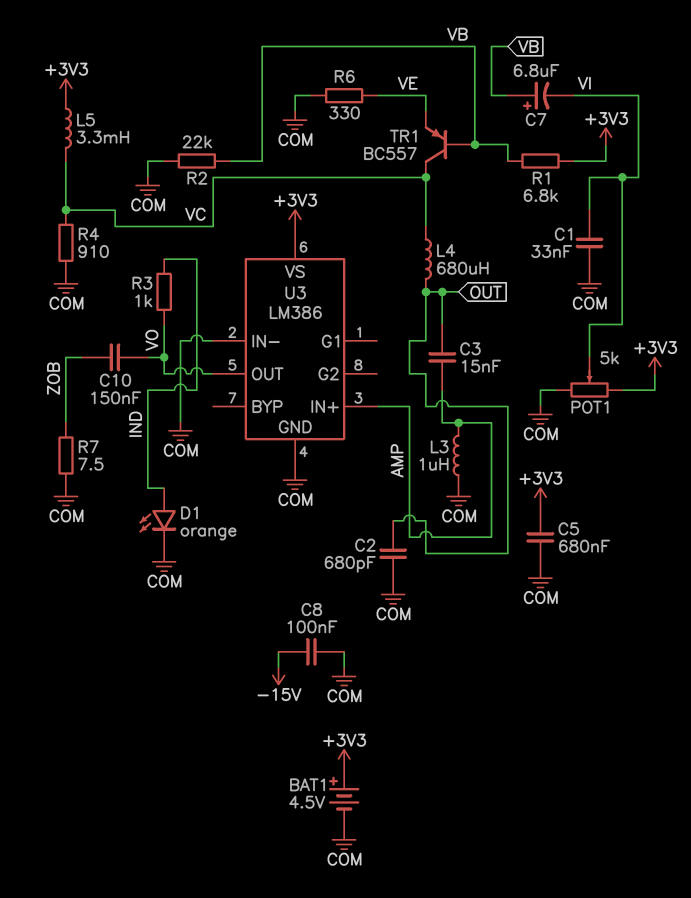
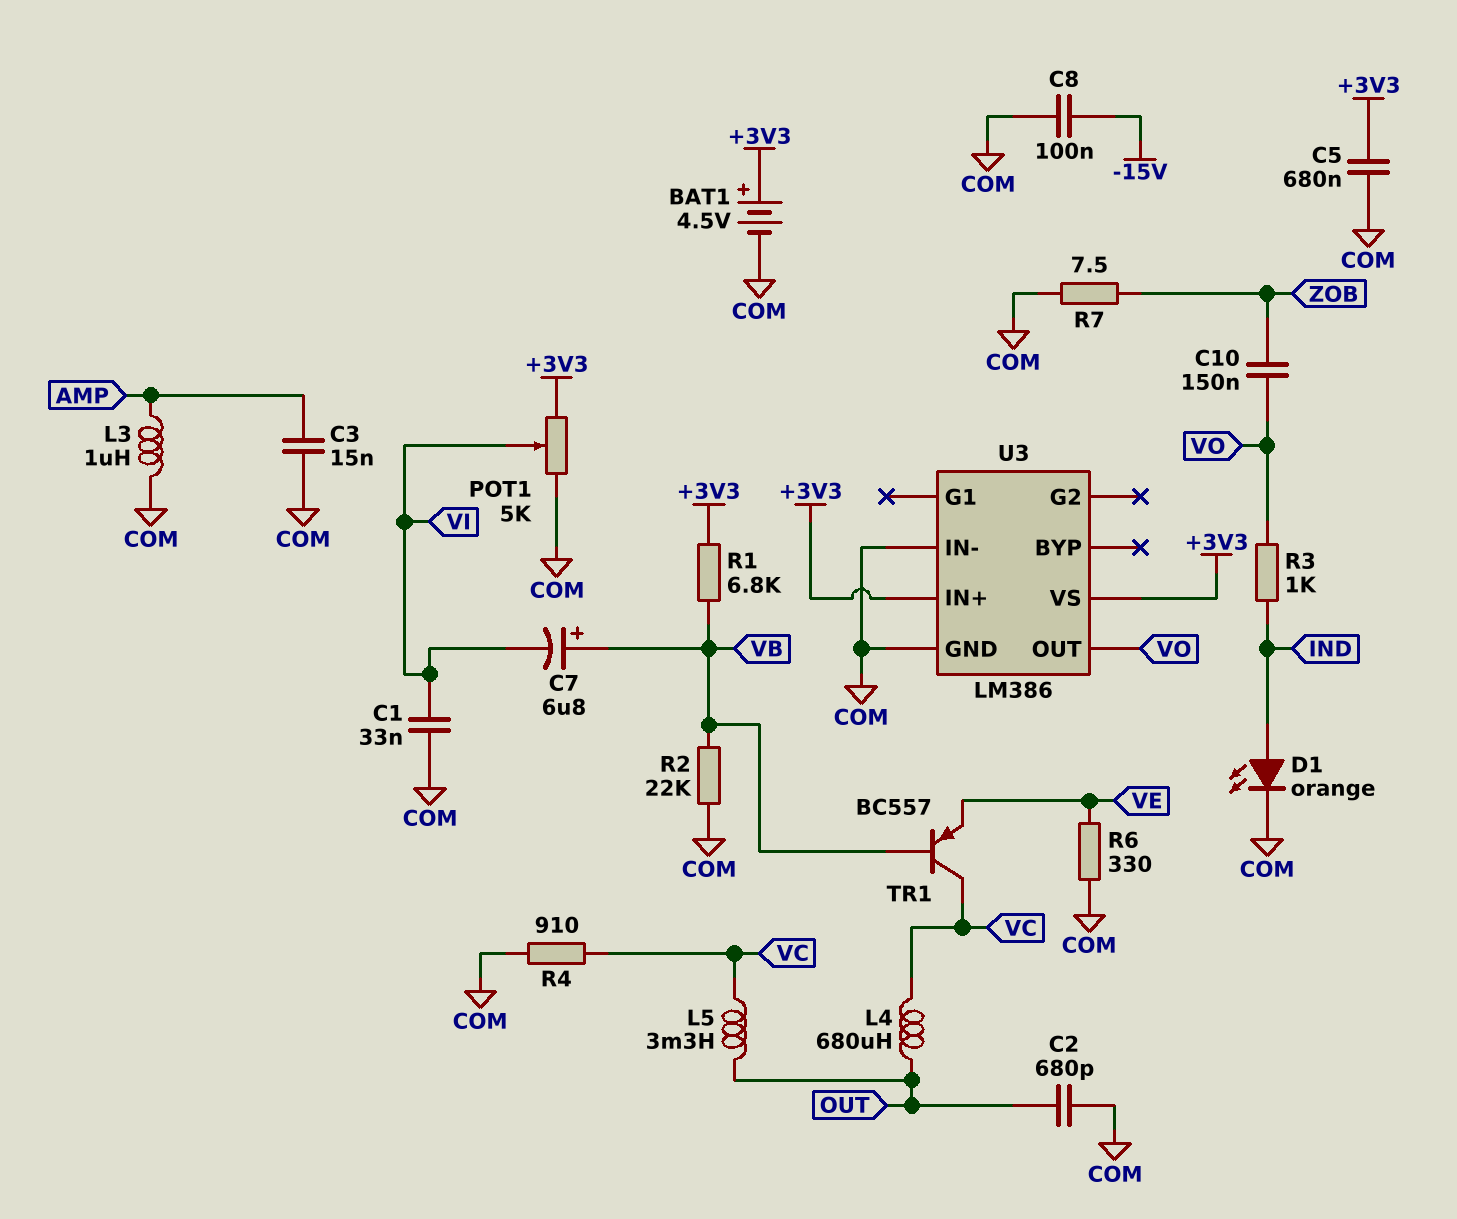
C3: 15nF (AMP, OUT) -> 15nF (AMP, COM)
L5: 3.3mH (+3V3, VC) -> 3.3mH (OUT, VC)
U3 pin IN+: AMP -> +3V3

